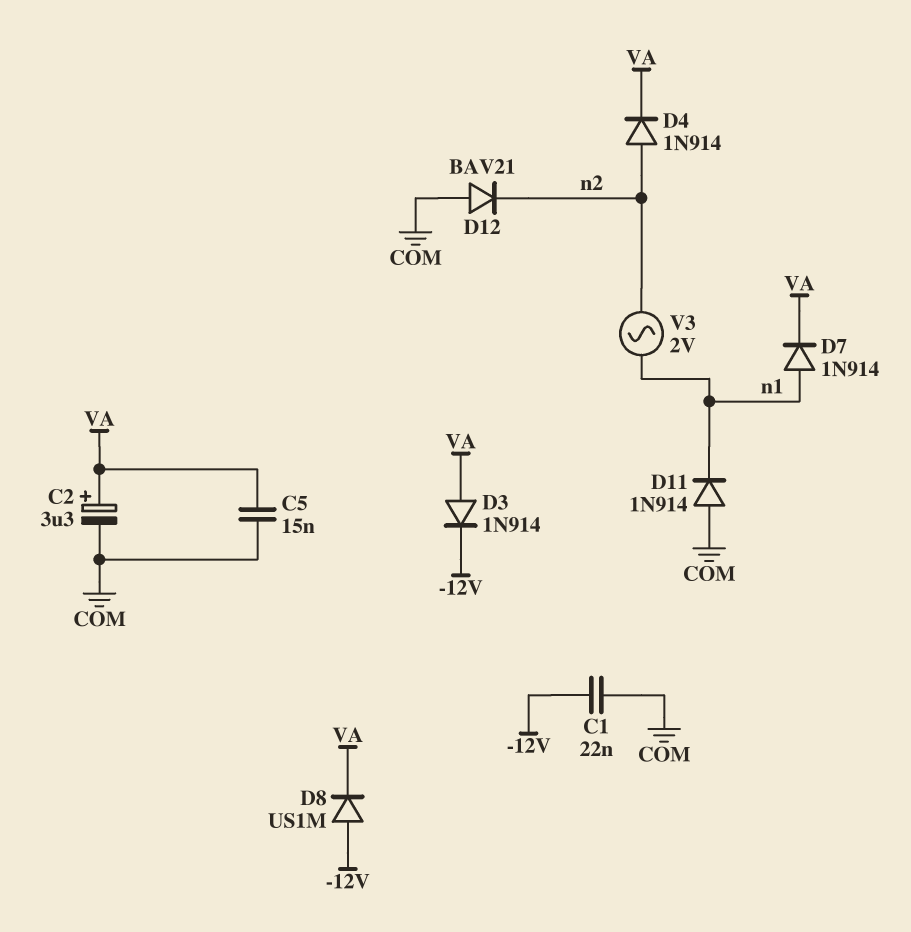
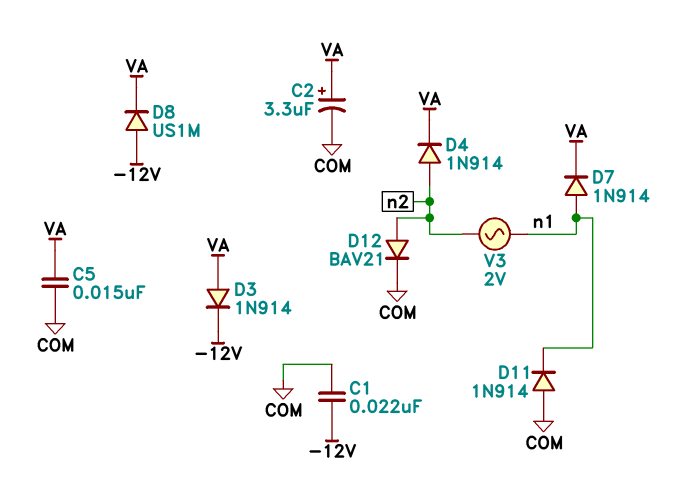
D12: diode BAV21 (A COM, K n2) -> diode BAV21 (A n2, K COM)

